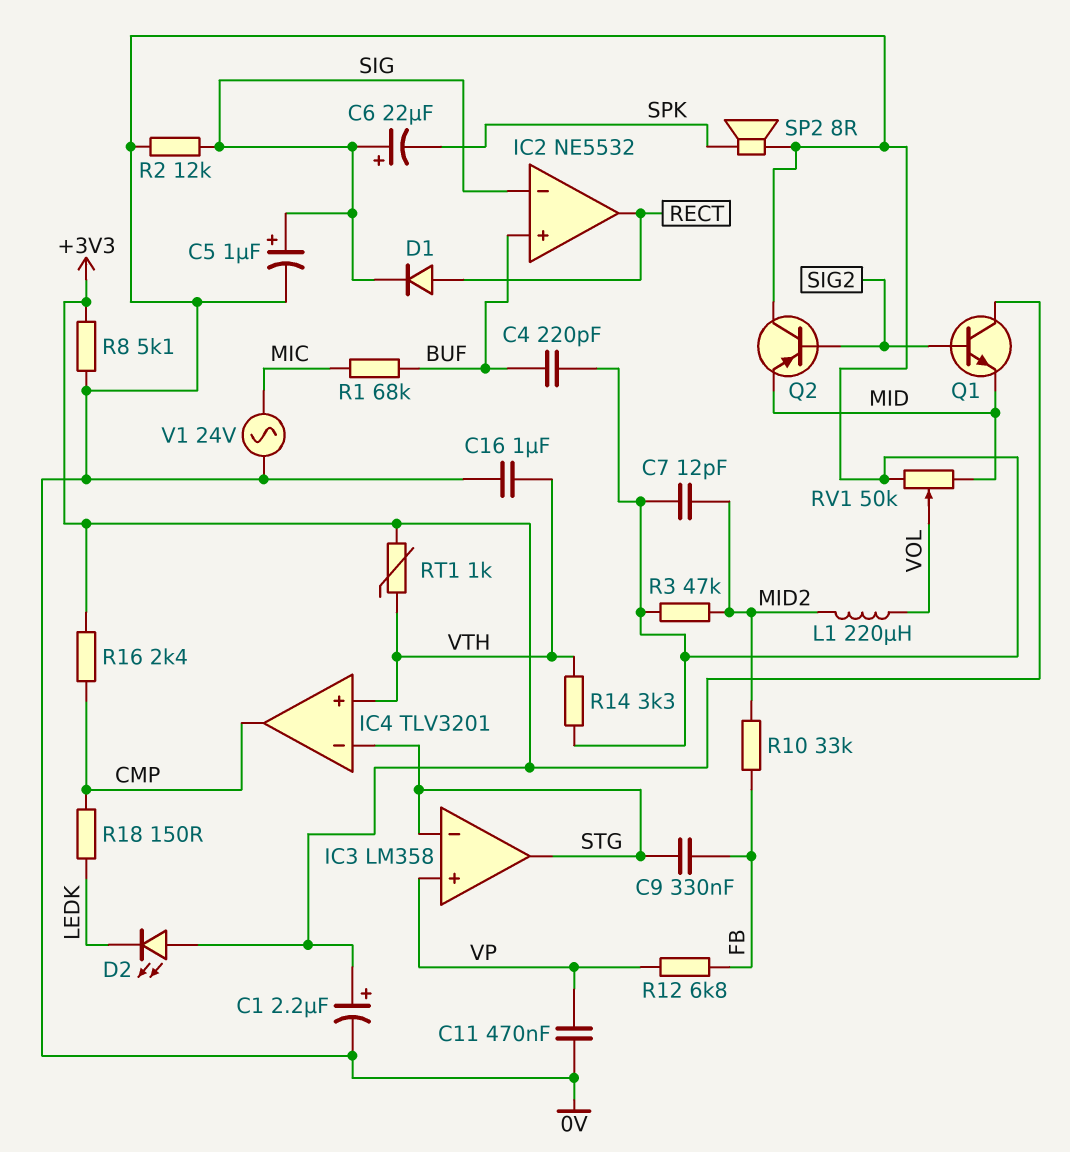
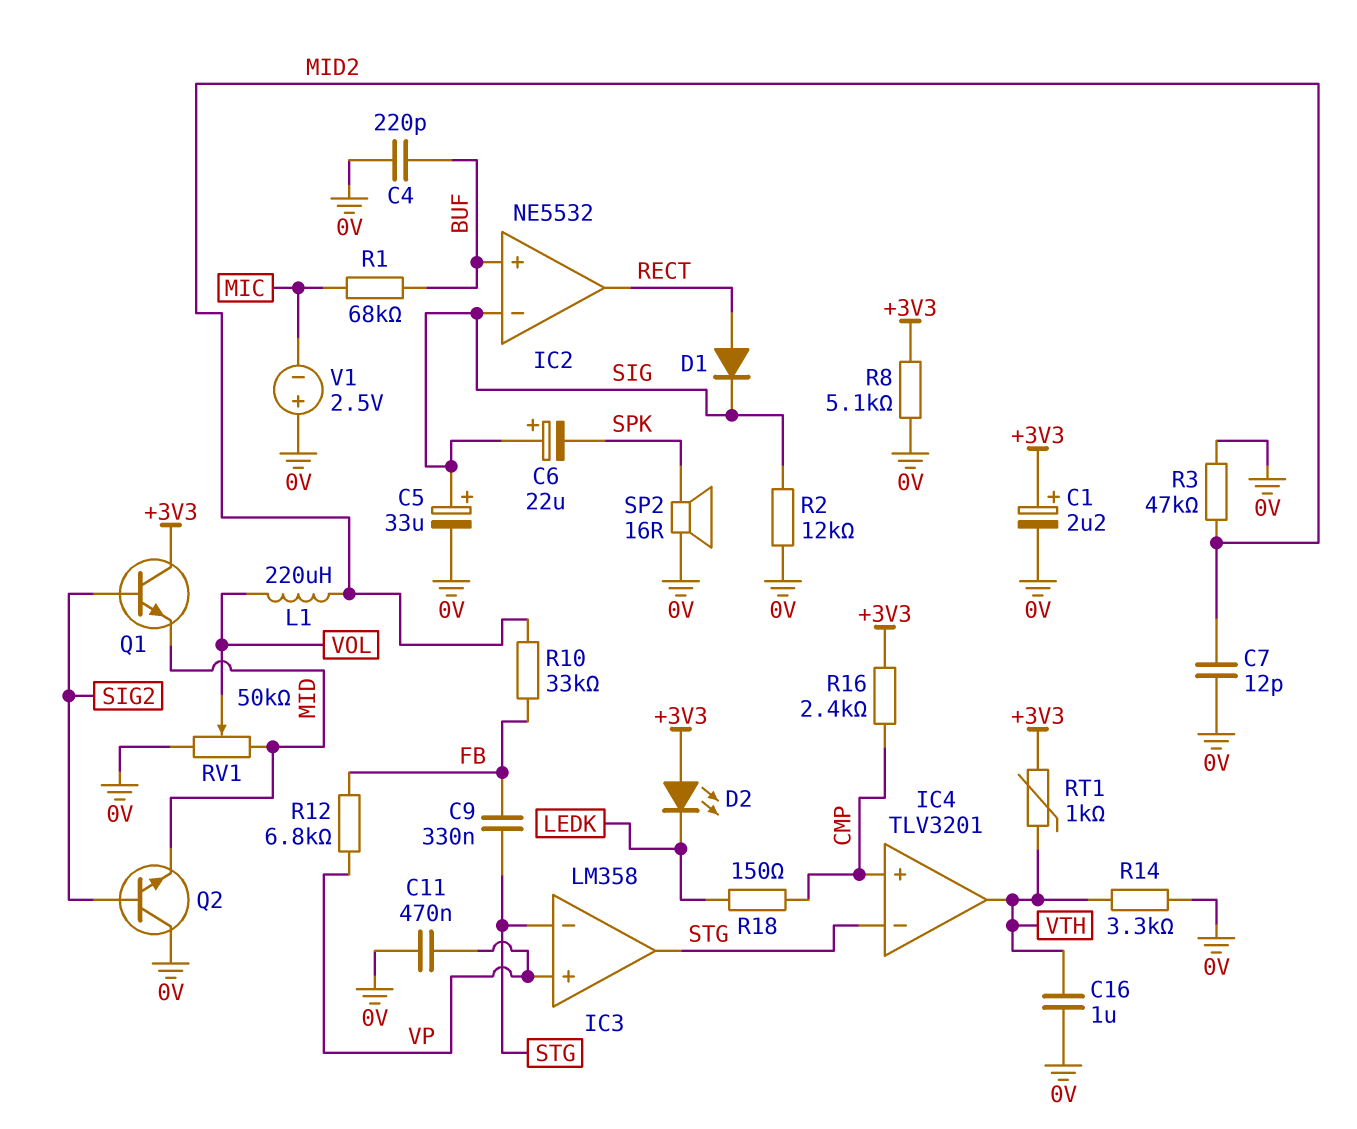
C5: 1uF (plus SIG, minus 0V) -> 33uF (plus SIG, minus 0V)
IC4 pin in+: VTH -> CMP
IC4 pin out: CMP -> VTH
Q2: PNP (B SIG2, C 0V, E MID) -> NPN (B SIG2, C 0V, E MID)
SP2: speaker 8R (0V, SPK) -> speaker 16R (0V, SPK)
V1: AC 24V (0V, MIC) -> 2.5V (plus 0V, minus MIC)

